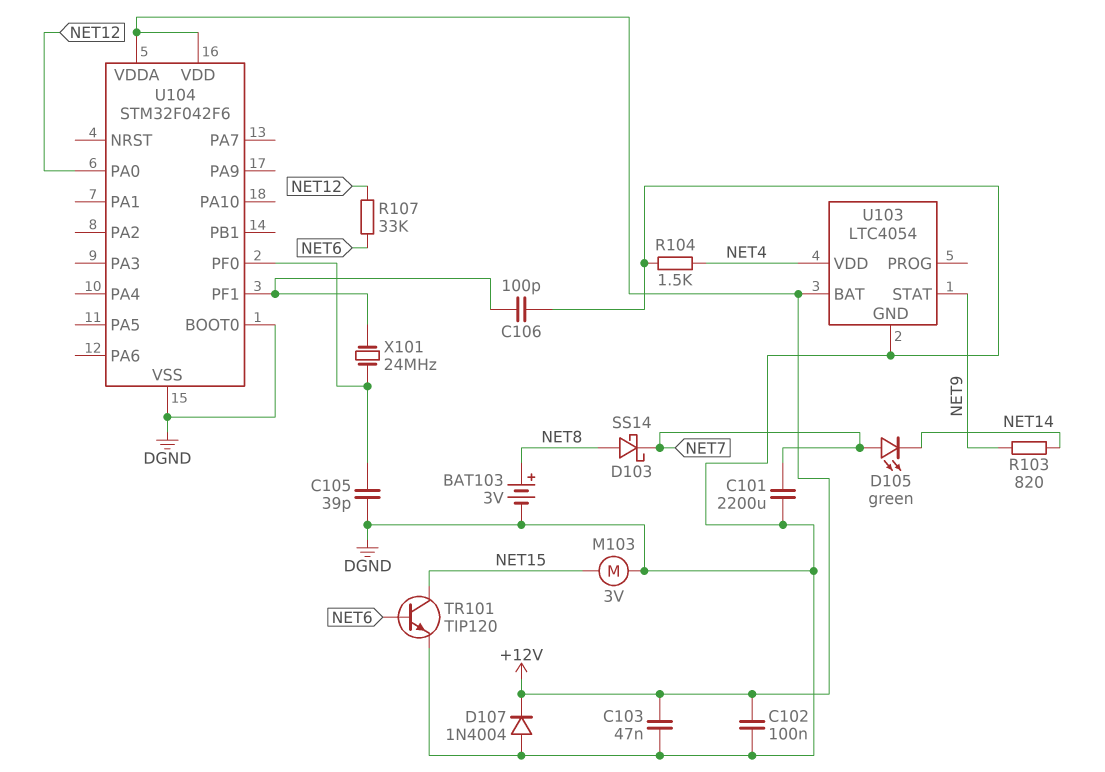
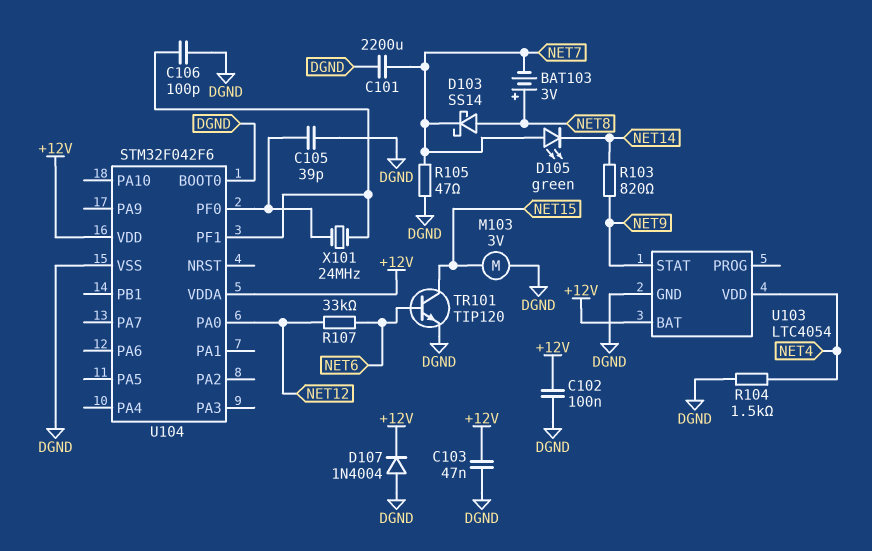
BAT103: 3V (plus NET8, minus DGND) -> 3V (plus NET8, minus NET7)
R105: none -> 47 (DGND, NET7)

